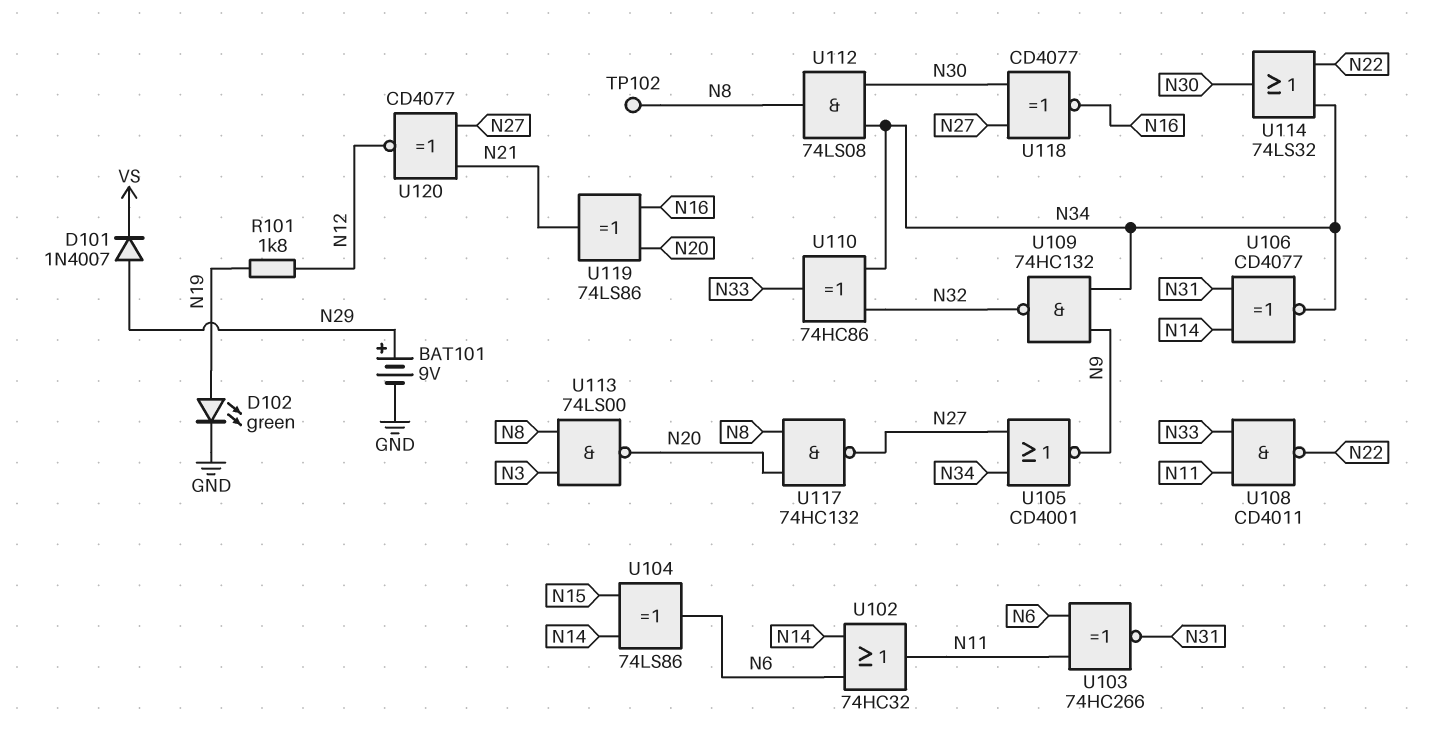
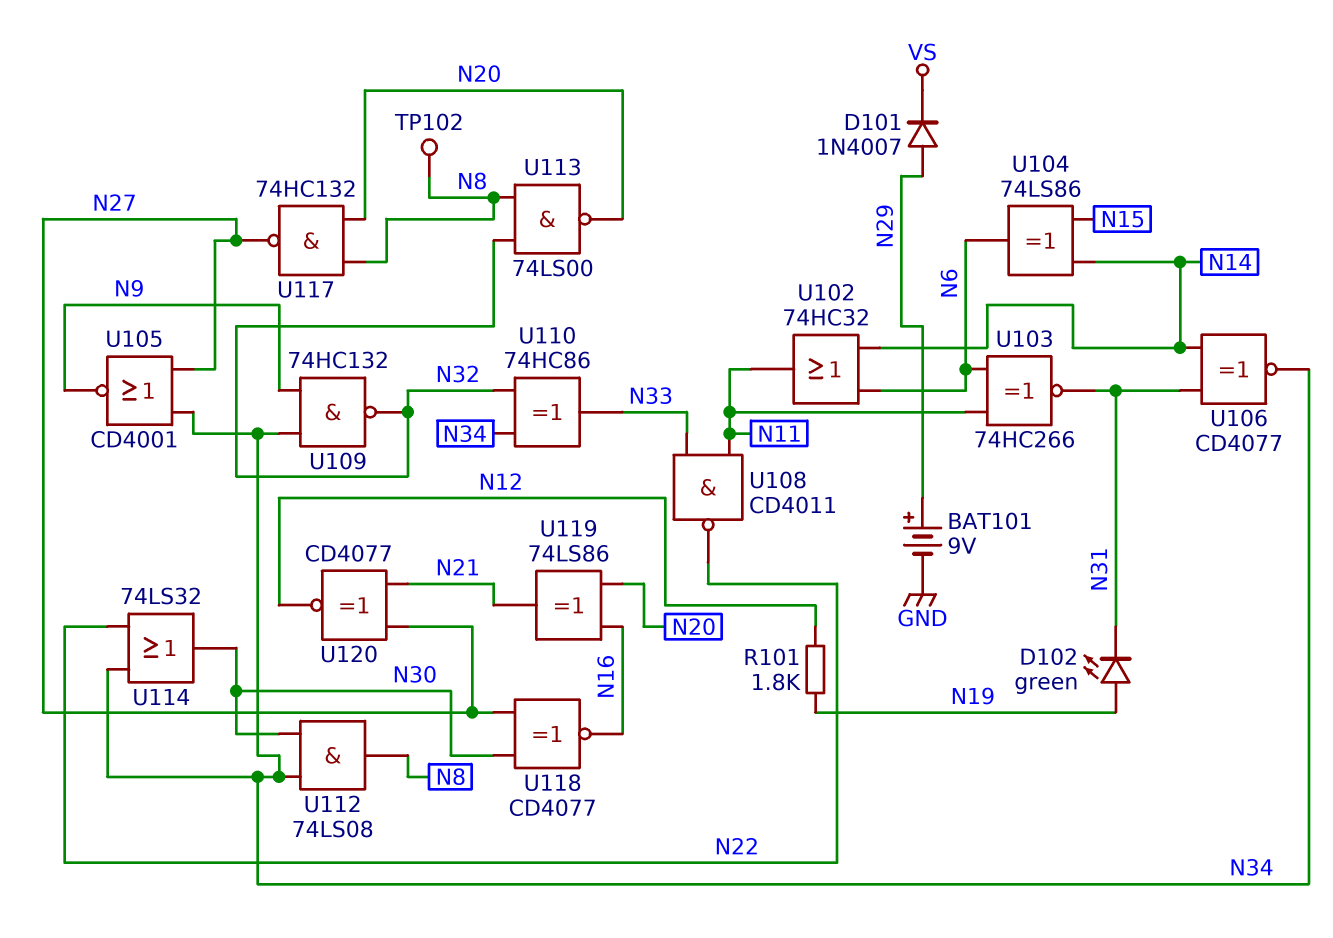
D102: LED green (A N19, K GND) -> LED green (A N19, K N31)
U113: NAND 74LS00 (in N3, in N8, out N20) -> NAND 74LS00 (in N8, in N32, out N20)

